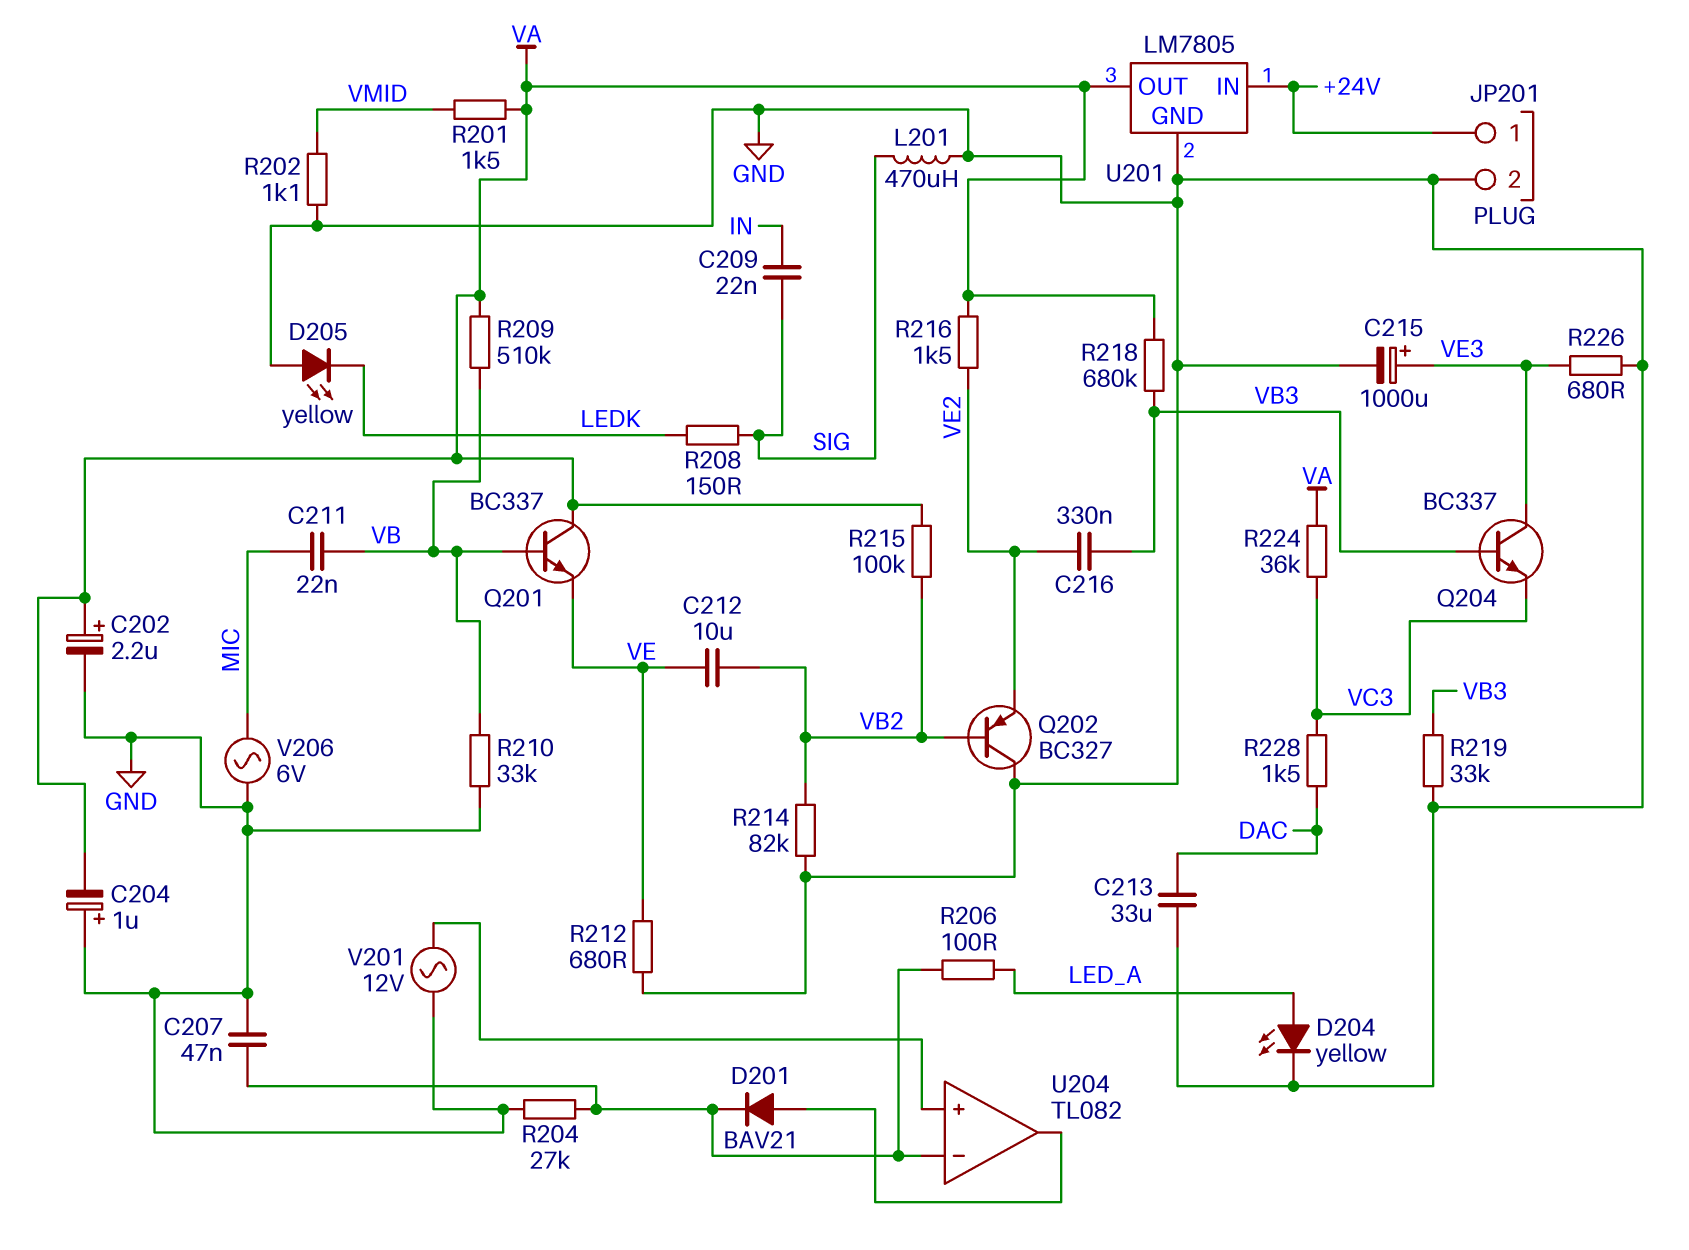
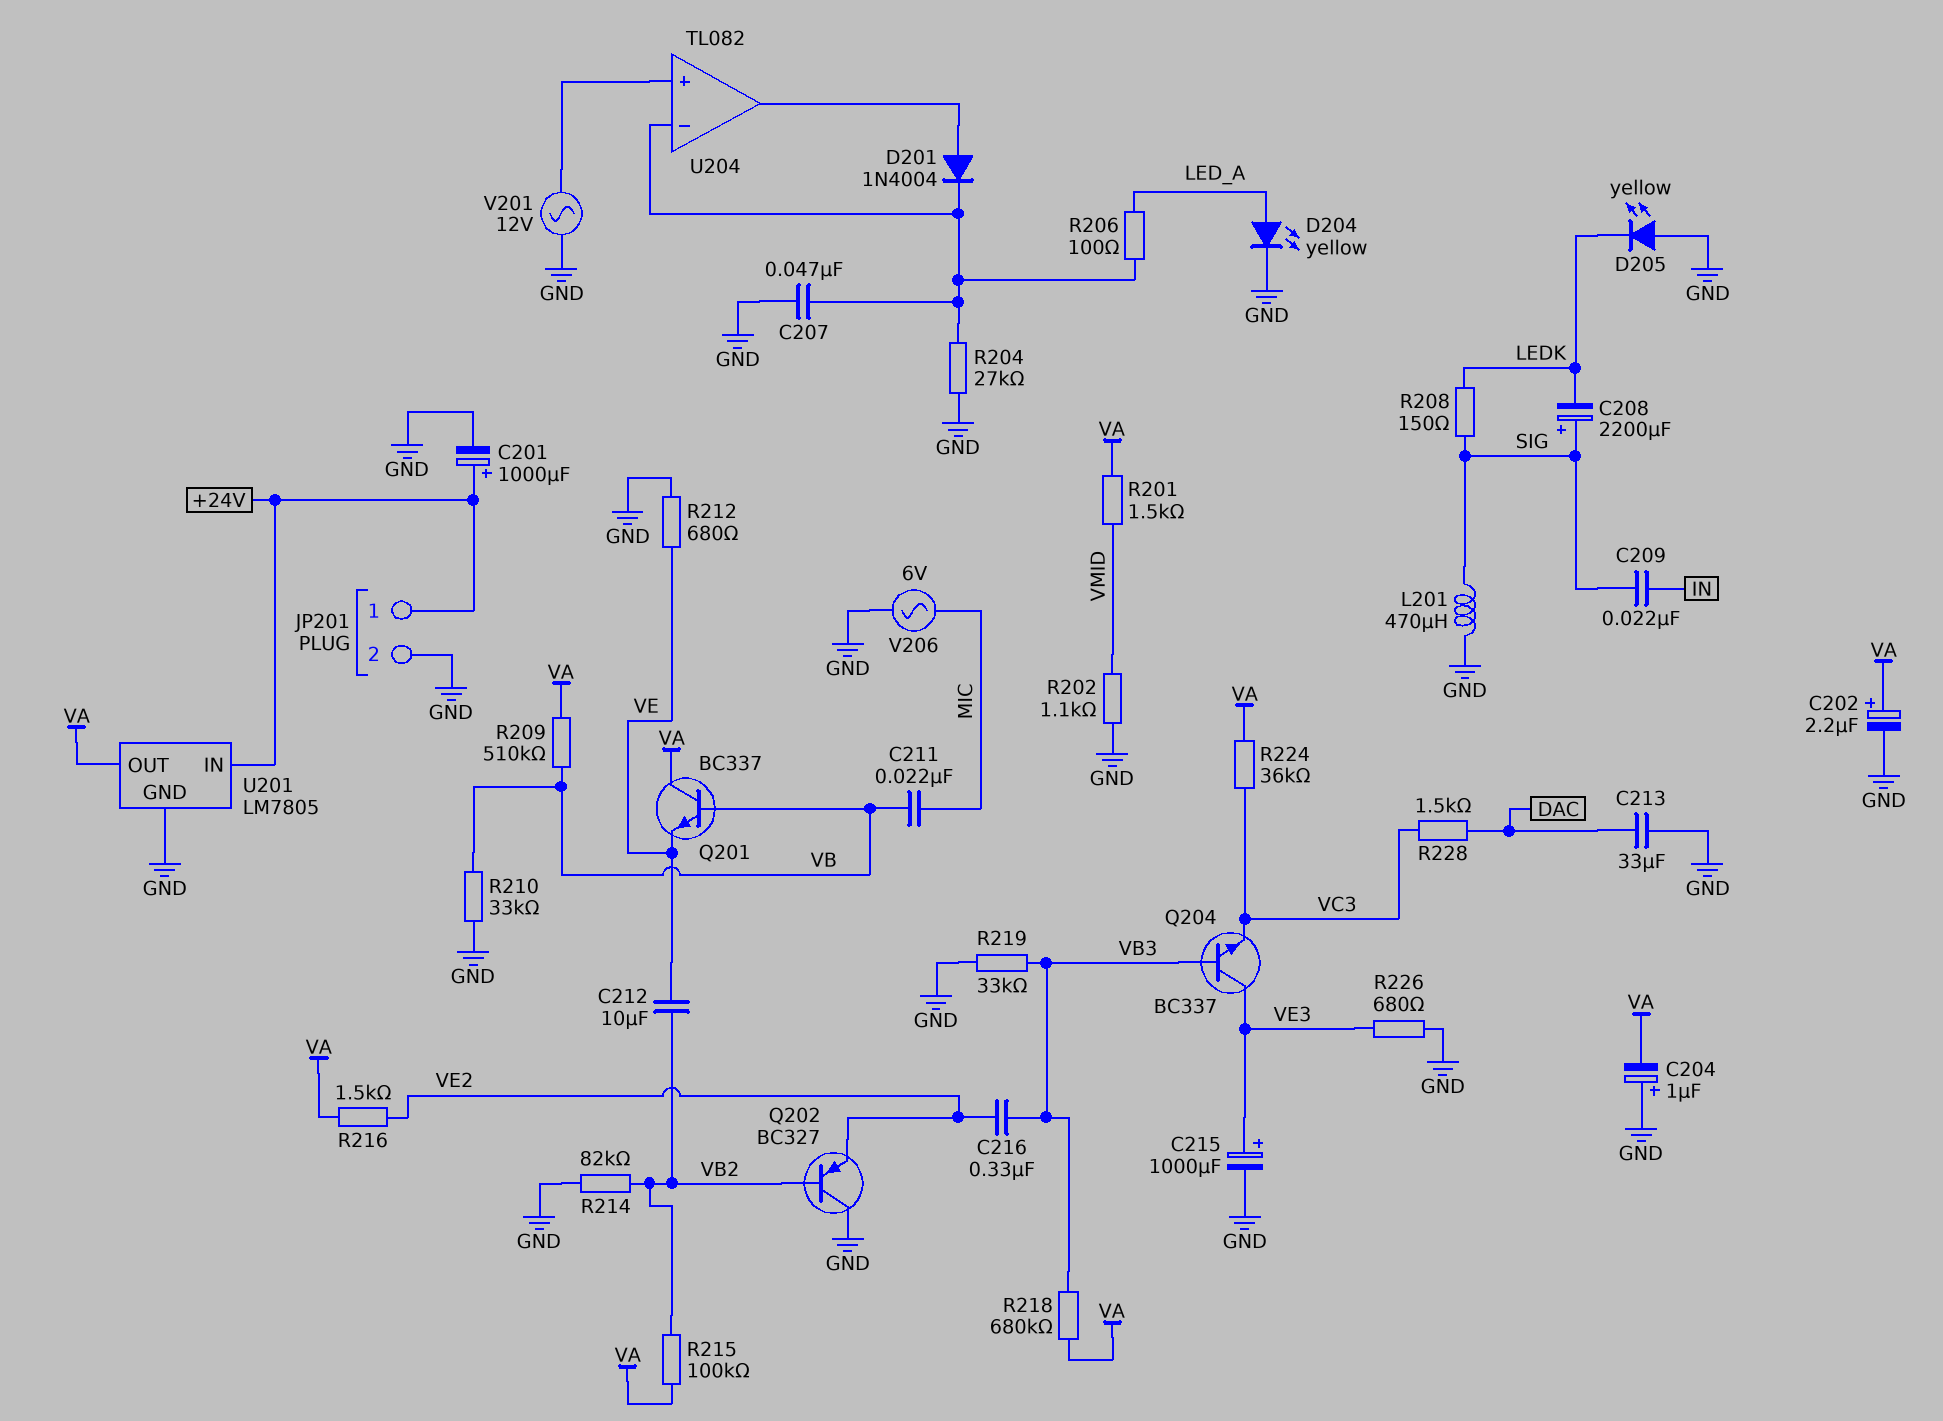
C201: none -> 1000uF (plus +24V, minus GND)
C208: none -> 2200uF (plus SIG, minus LEDK)
D201: diode BAV21 (A U204/out, K U204/in-) -> diode 1N4004 (A U204/out, K U204/in-)

